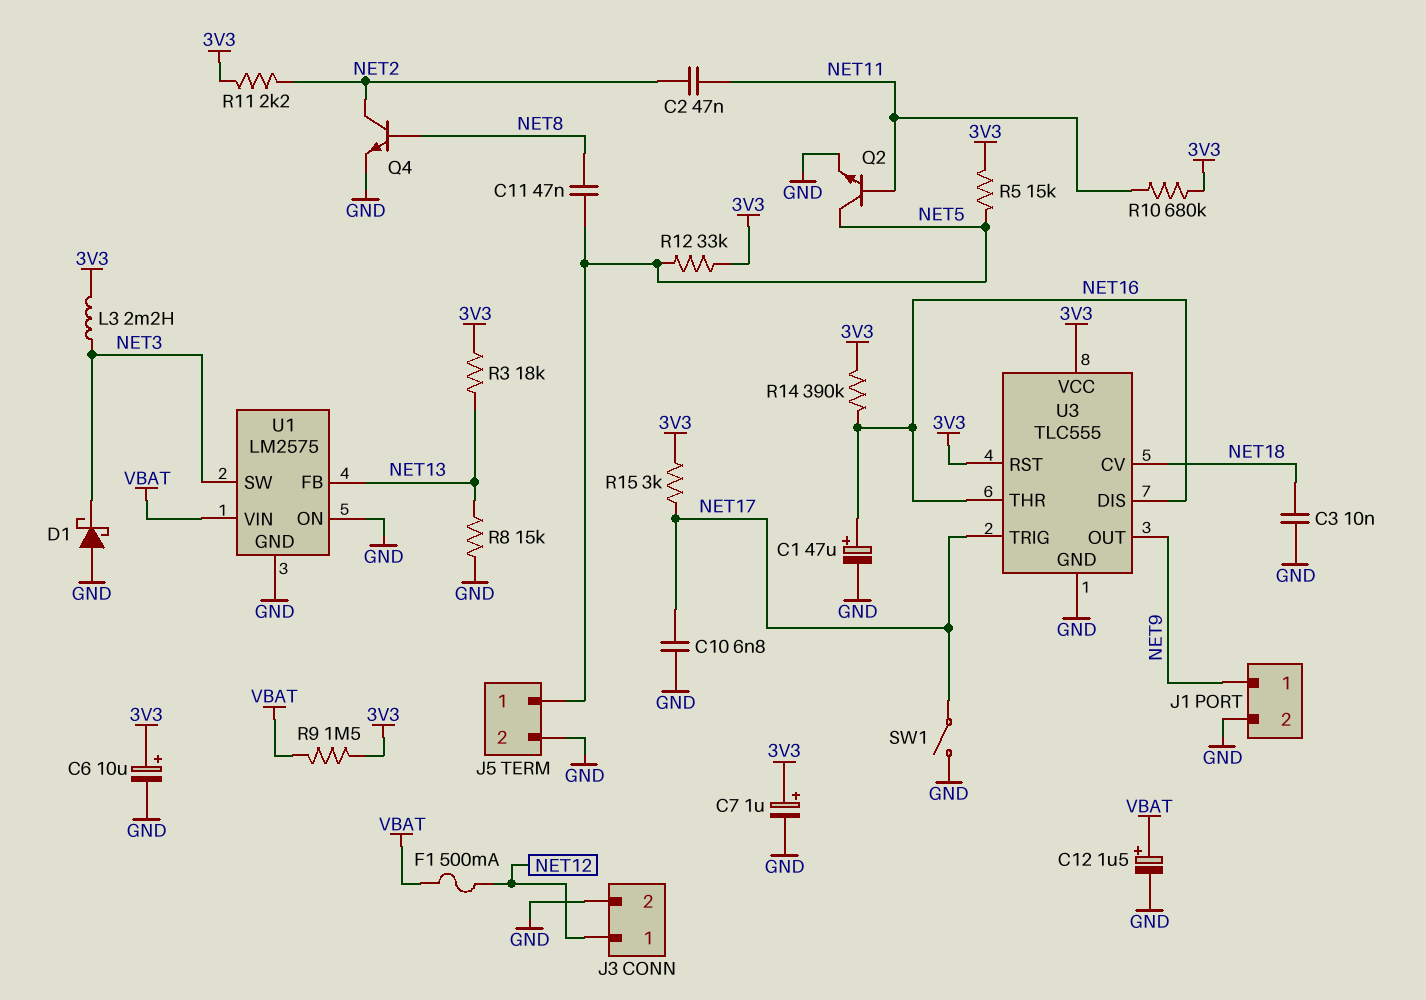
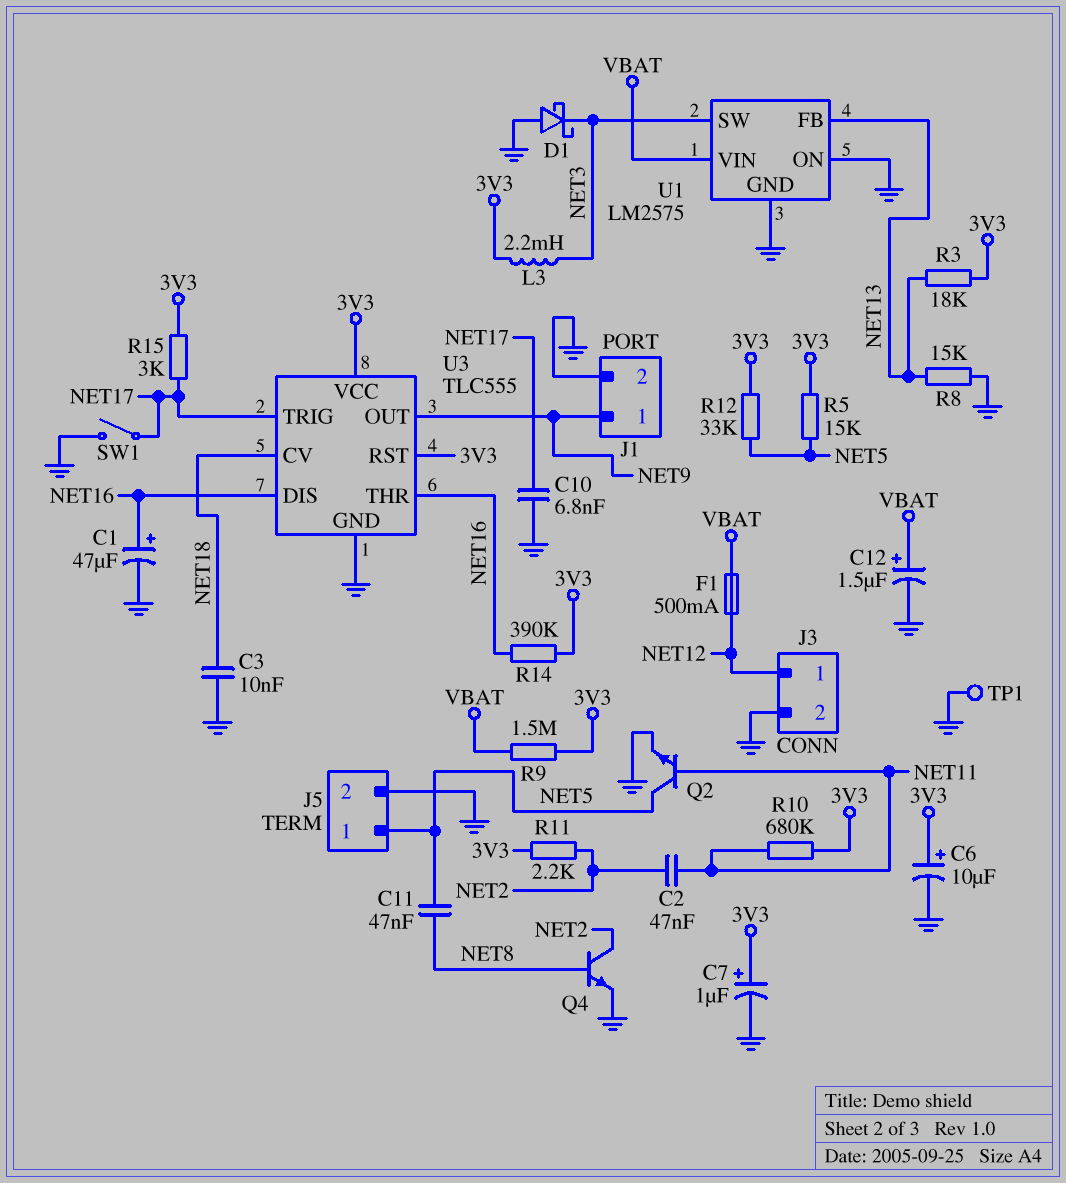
TP1: none -> test point (GND)

